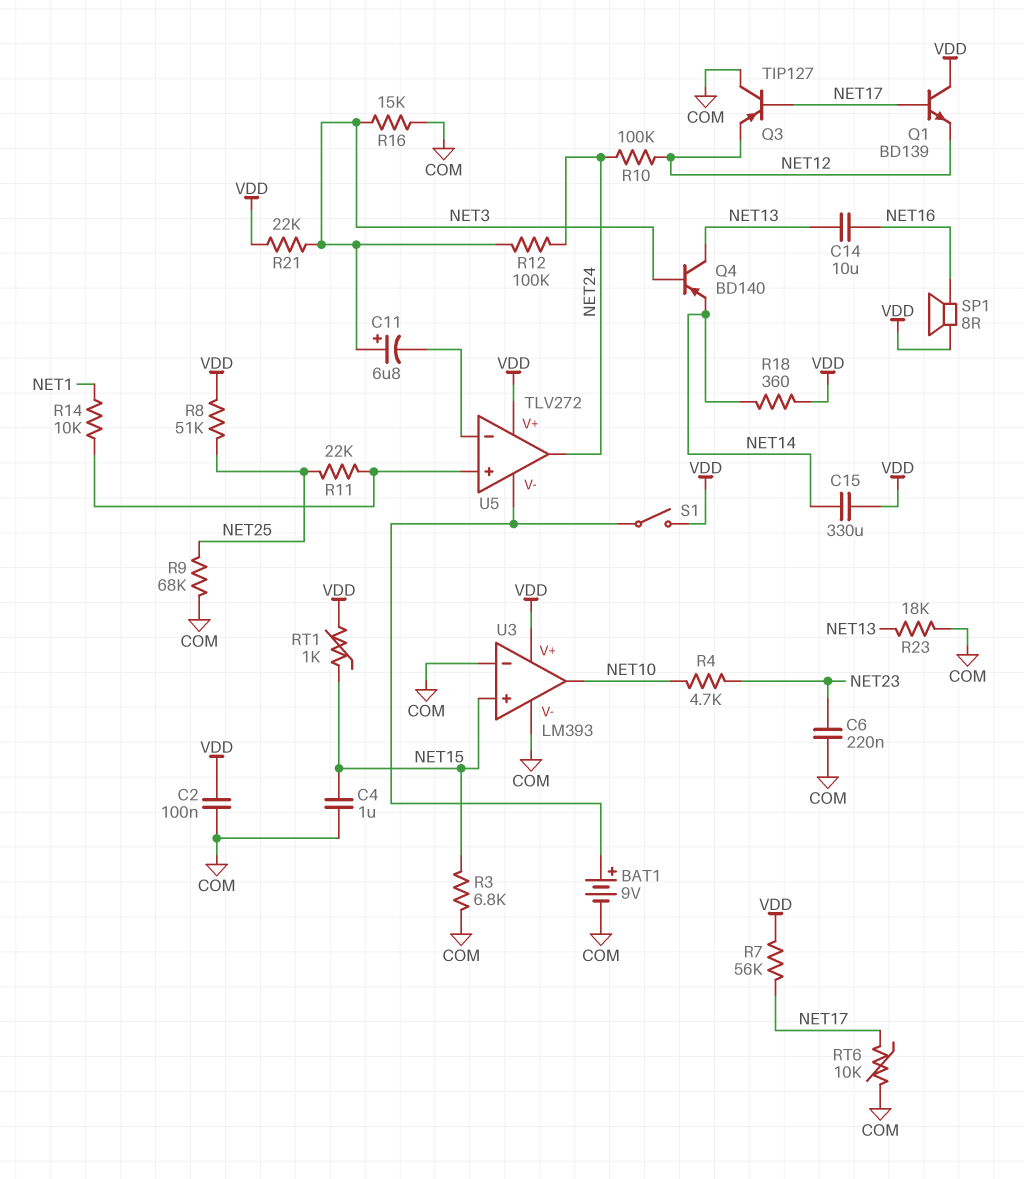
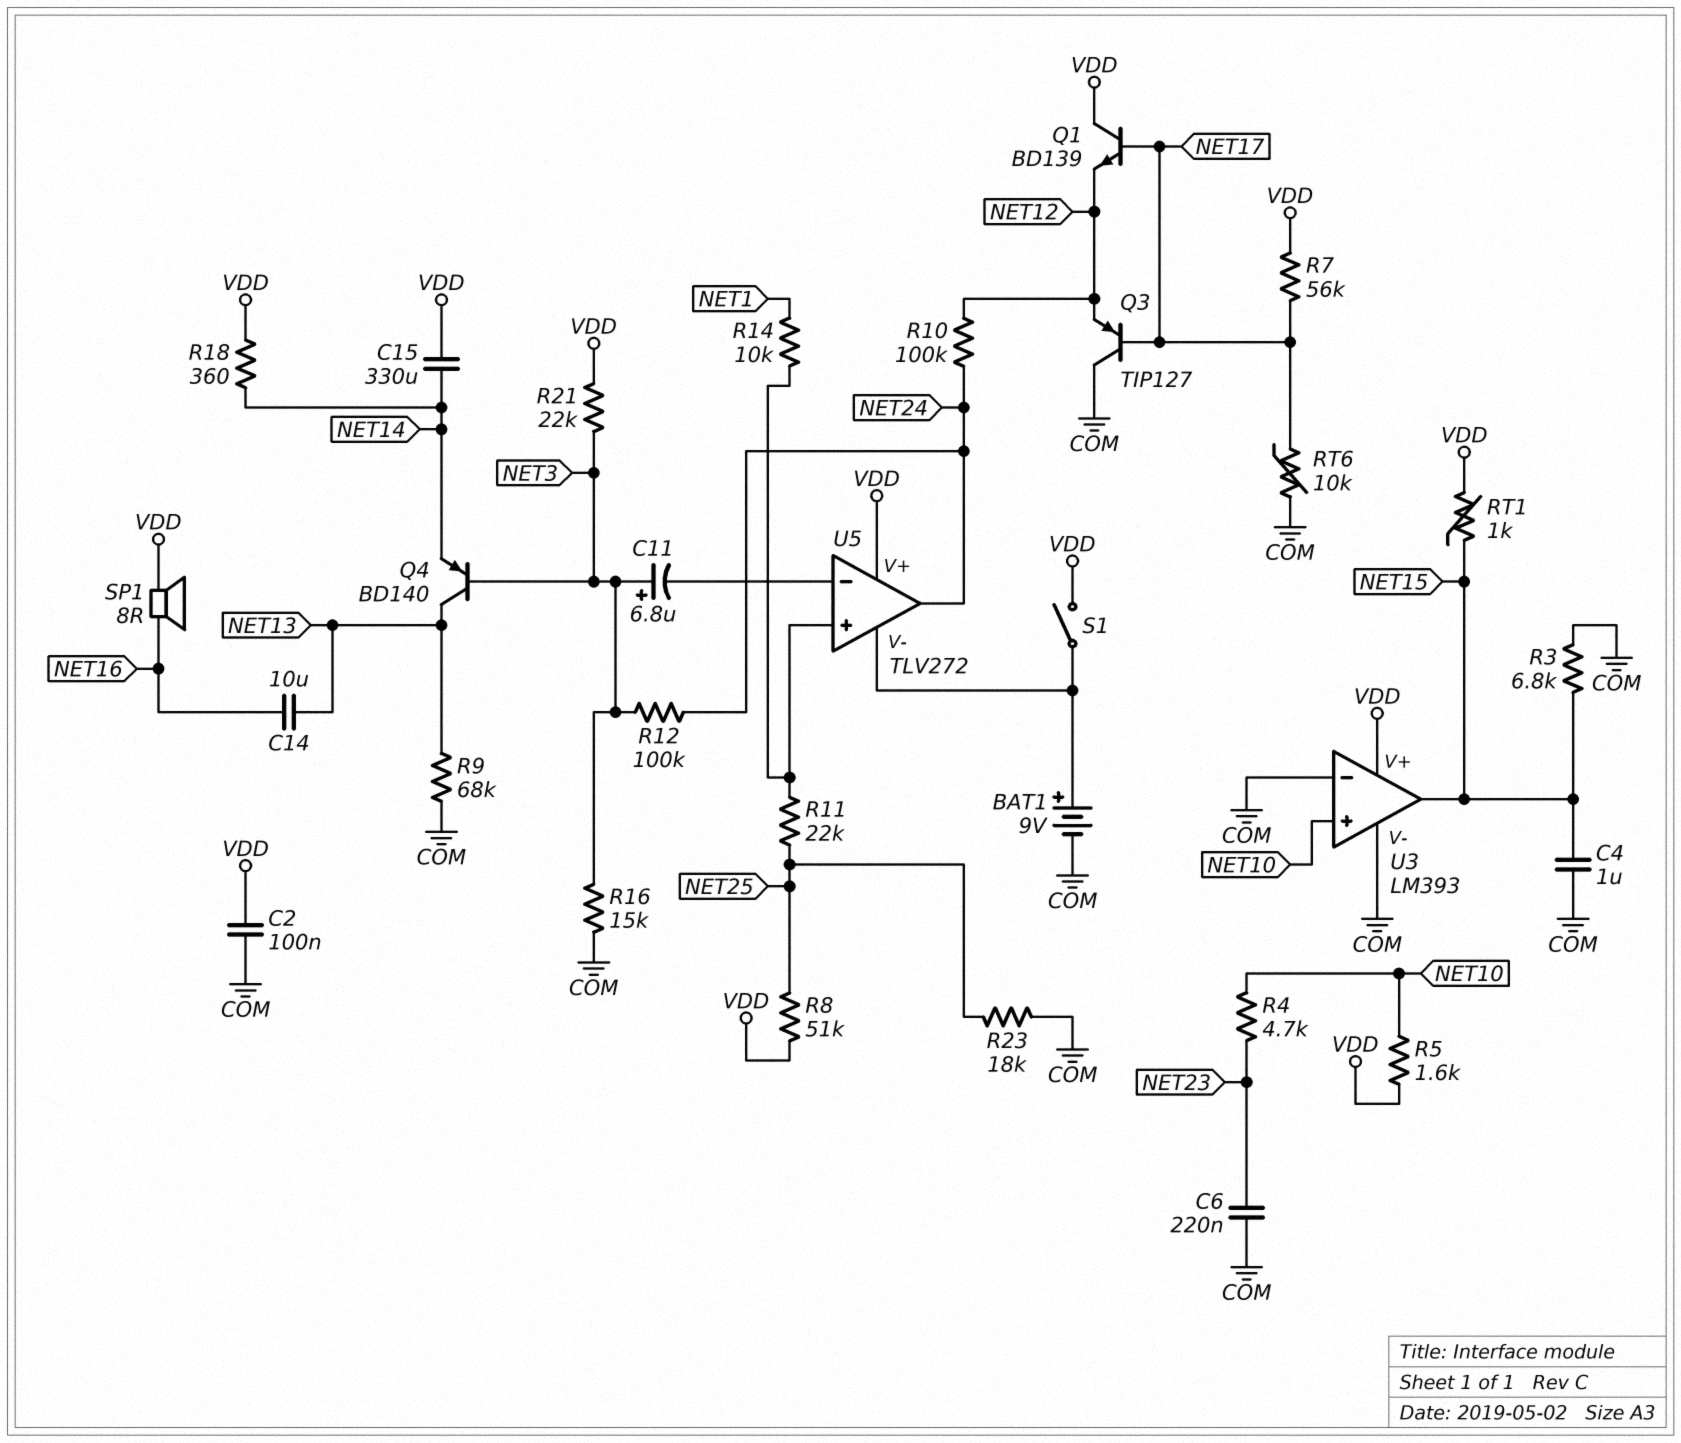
R5: none -> 1.6k (NET10, VDD)
R9: 68k (COM, NET25) -> 68k (COM, NET13)
R23: 18k (COM, NET13) -> 18k (COM, NET25)
U3 pin in+: NET15 -> NET10
U3 pin out: NET10 -> NET15

